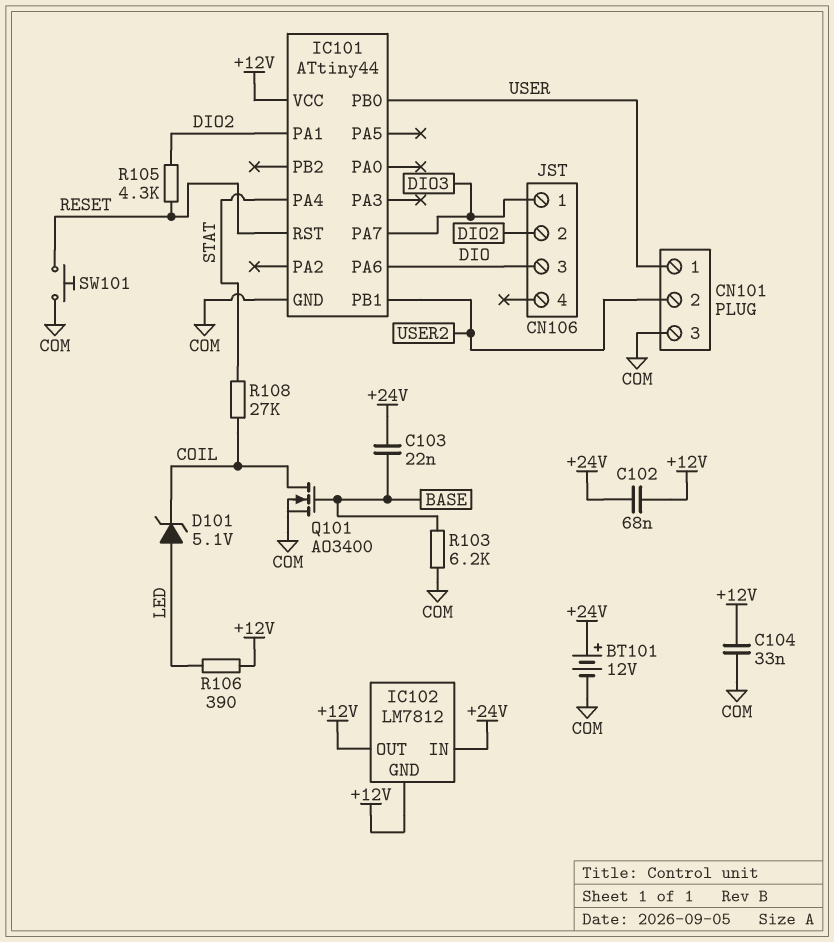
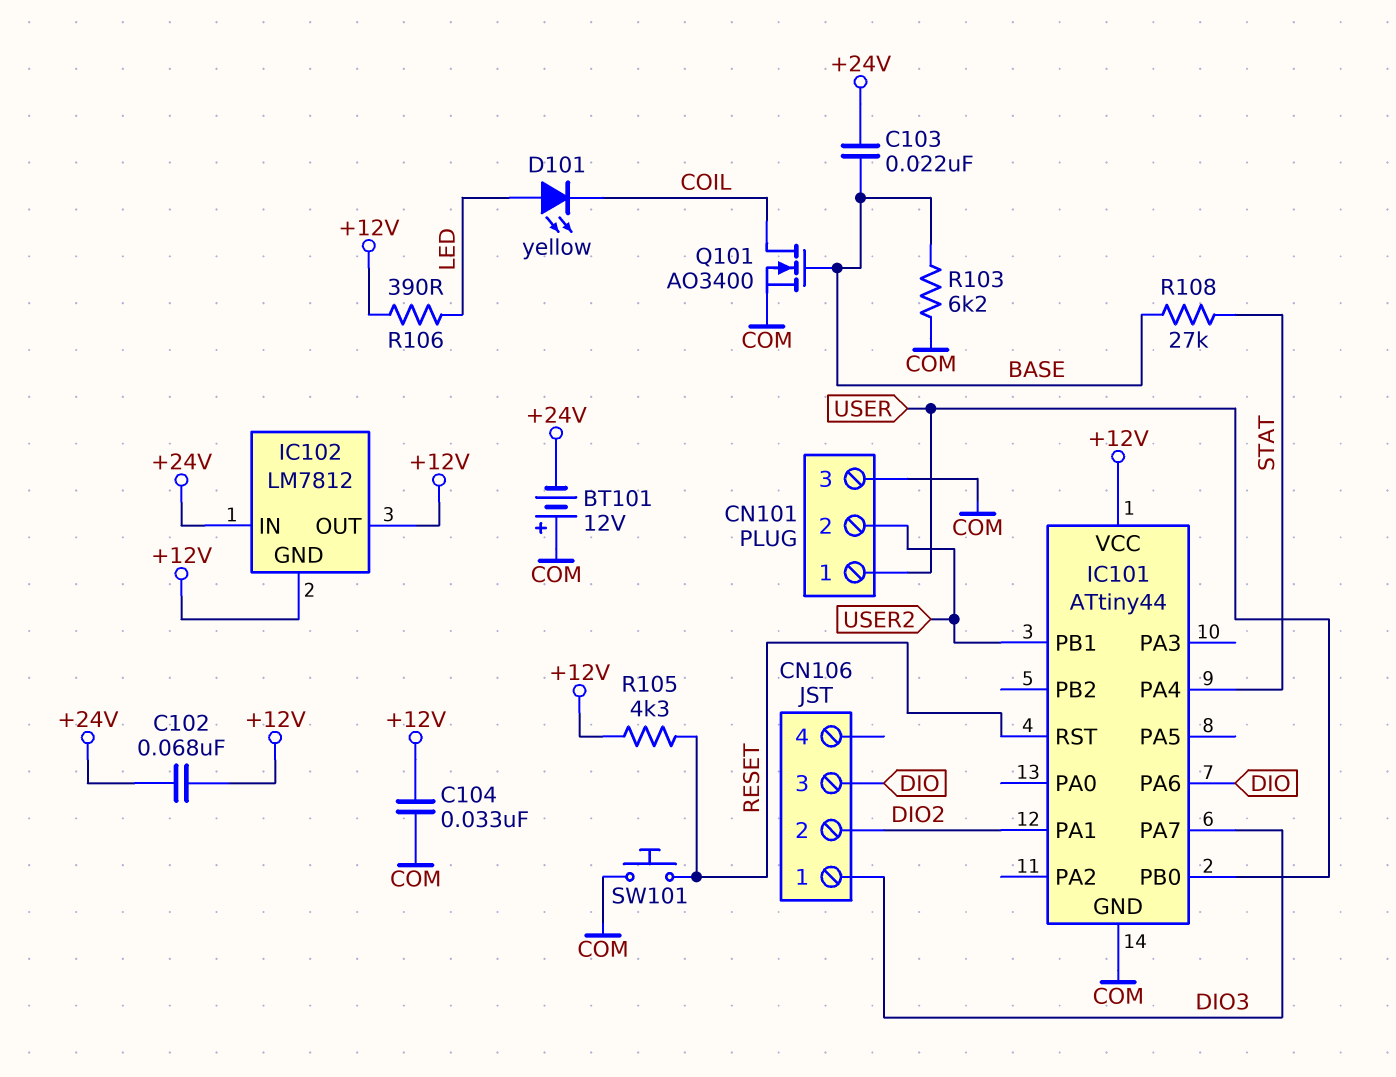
BT101: 12V (plus +24V, minus COM) -> 12V (plus COM, minus +24V)
D101: zener 5.1V (A LED, K COIL) -> LED yellow (A LED, K COIL)
R105: 4.3k (DIO2, RESET) -> 4.3k (+12V, RESET)
R108: 27k (COIL, STAT) -> 27k (BASE, STAT)

